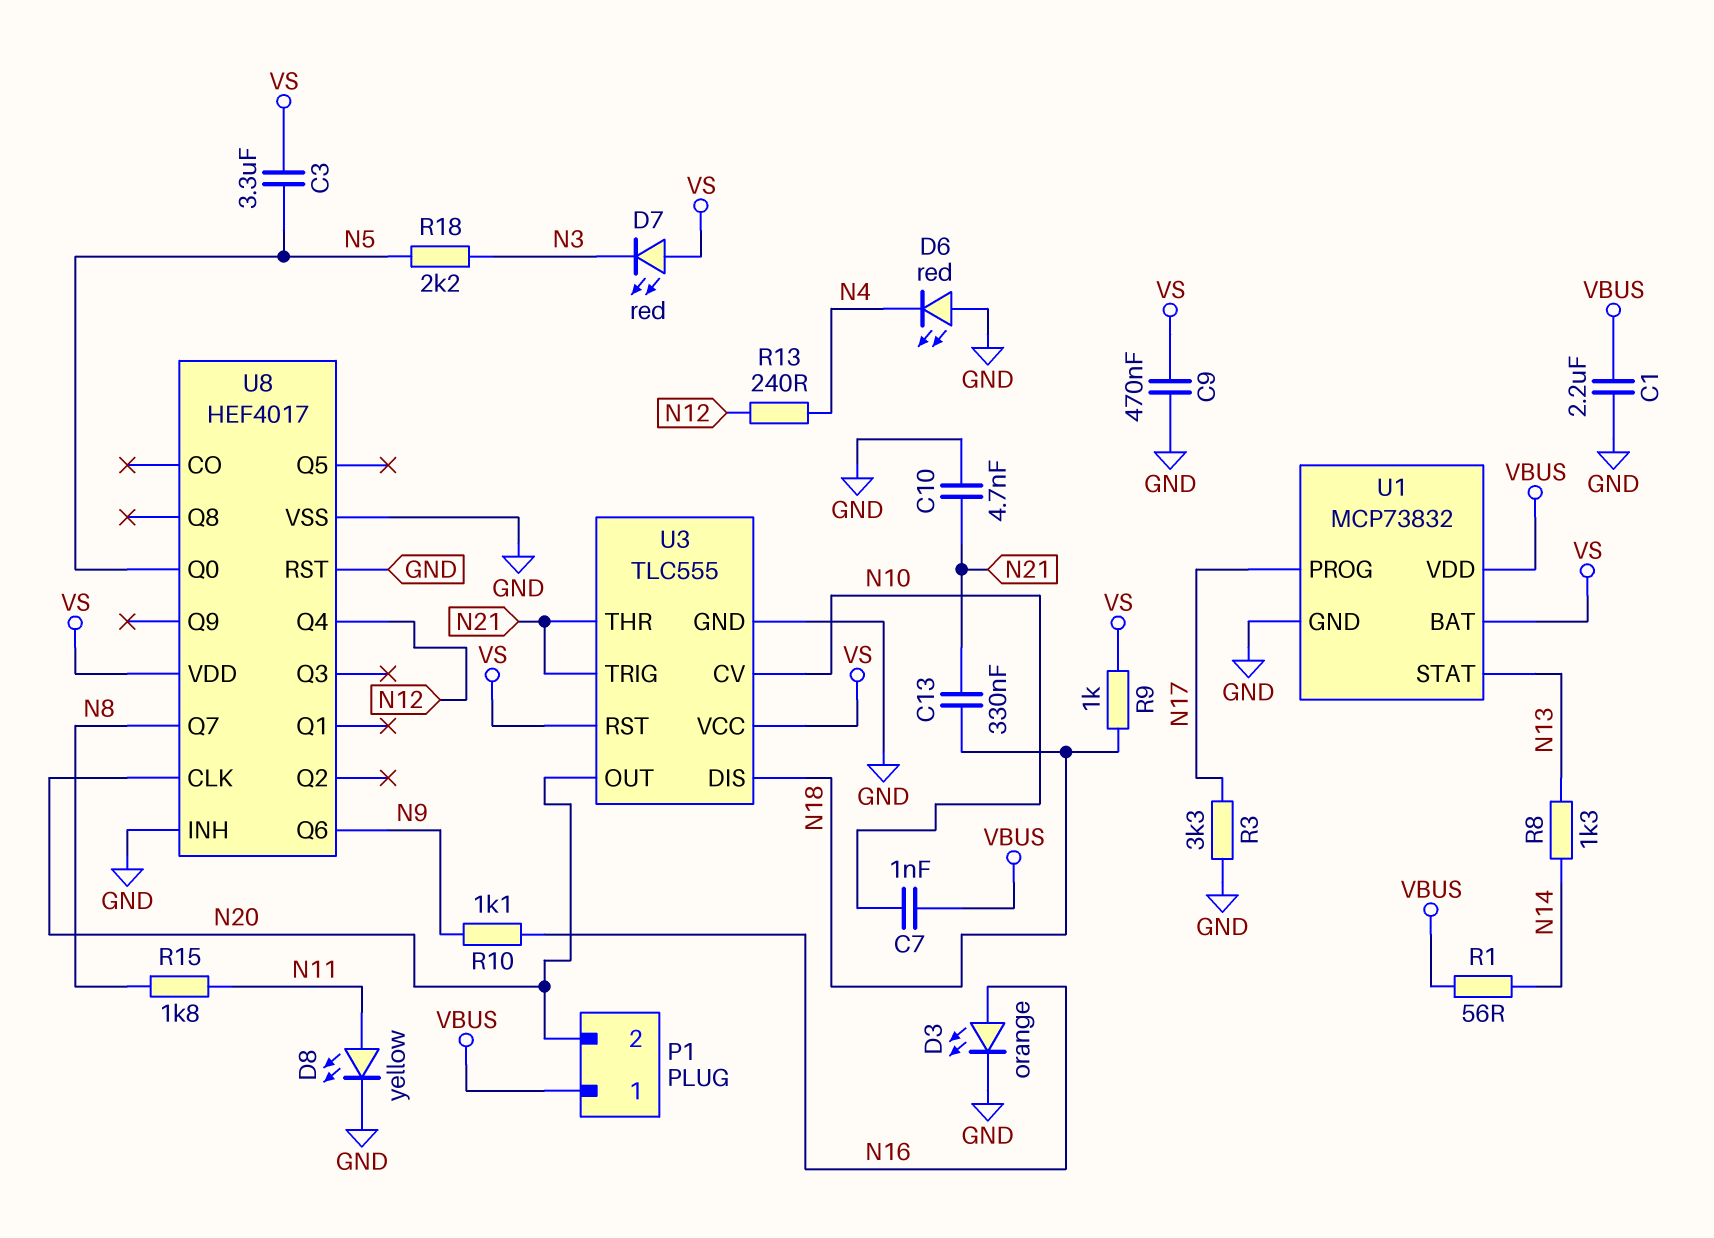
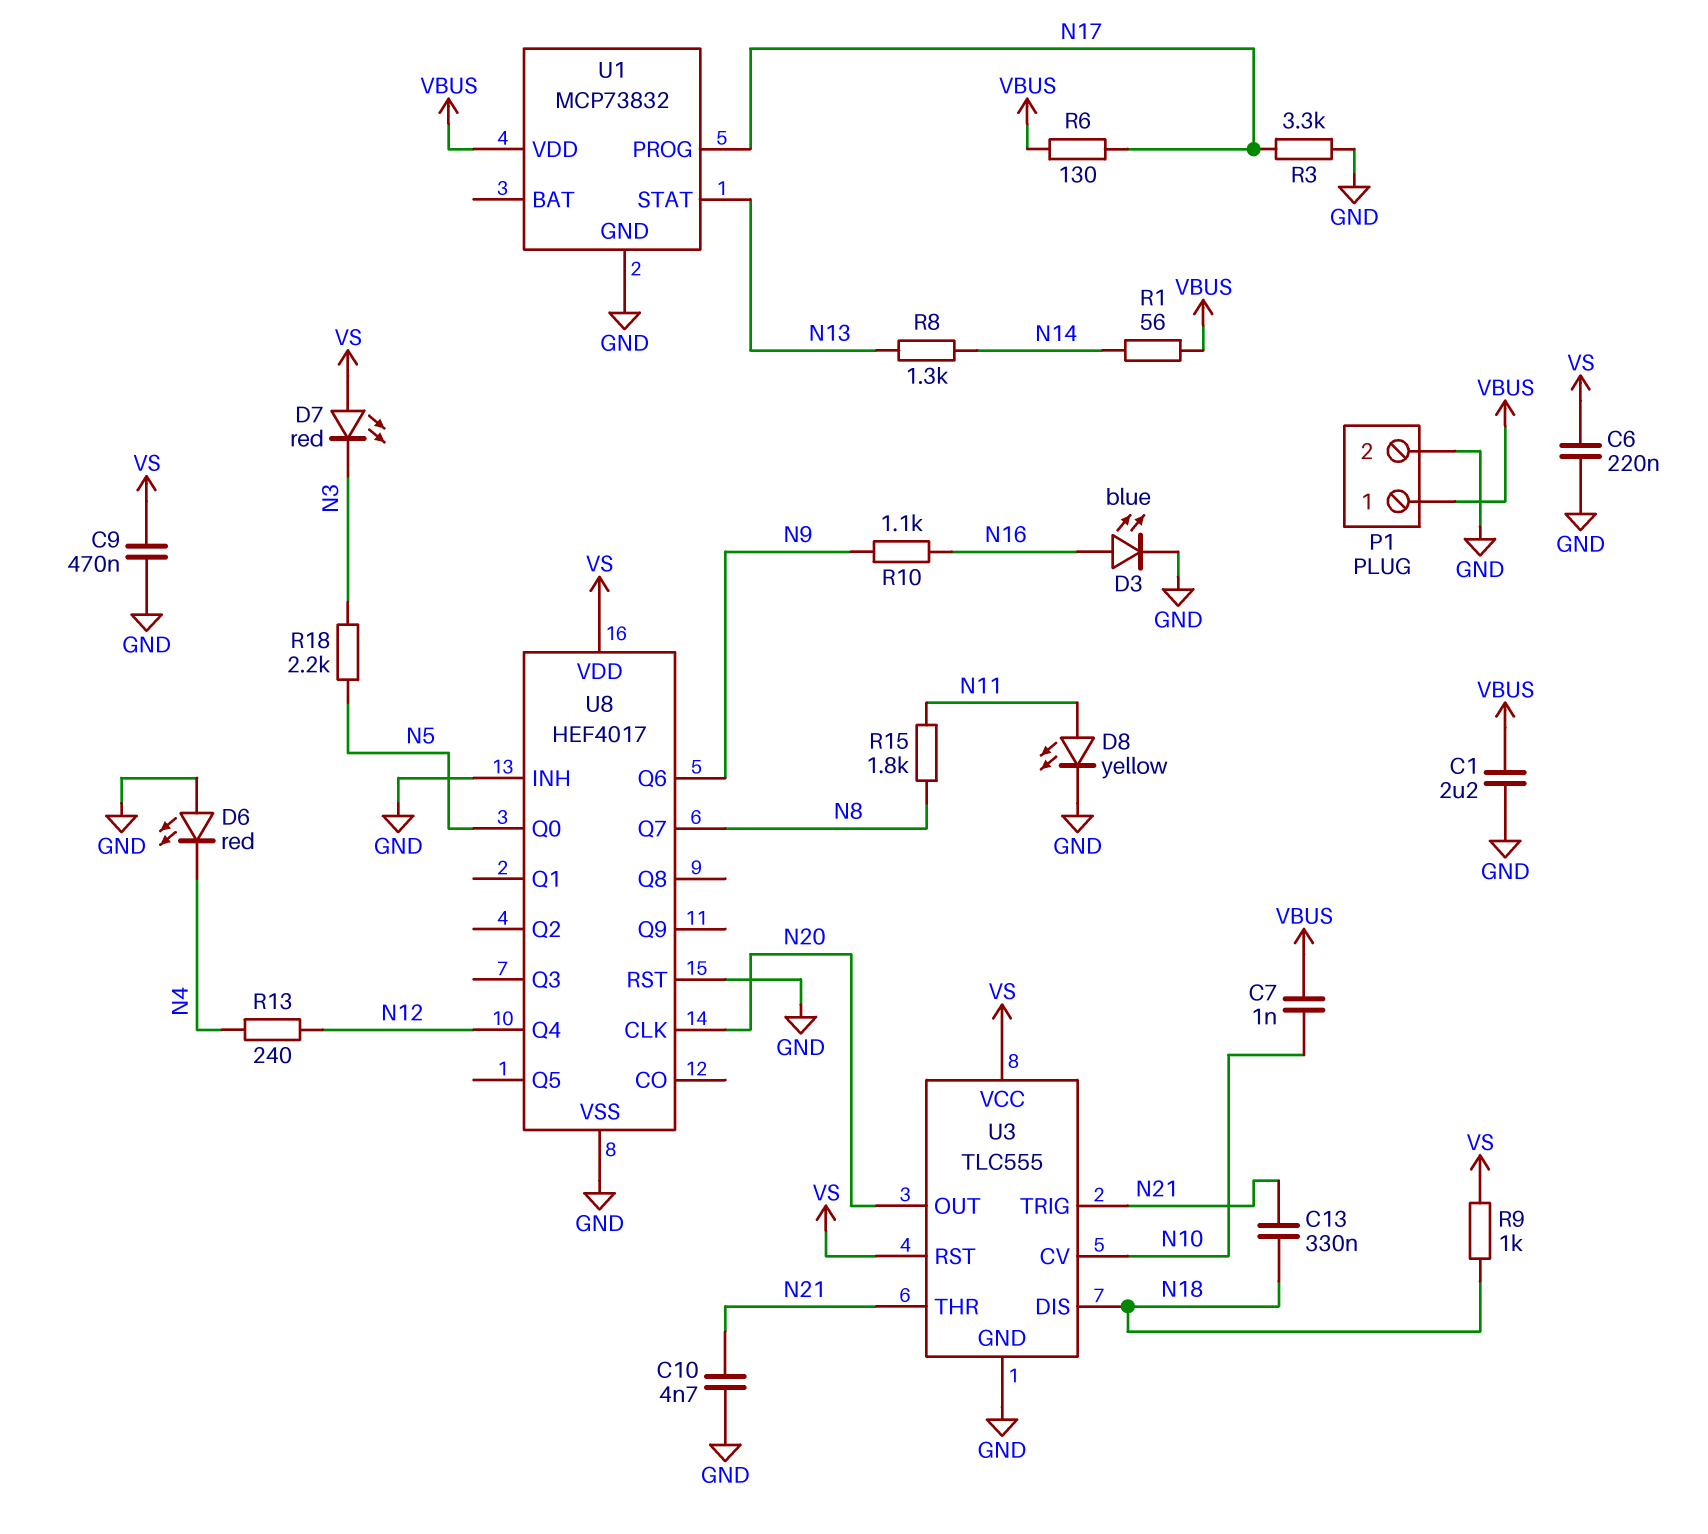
C3: 3.3uF (N5, VS) -> none
C6: none -> 220nF (GND, VS)
D3: LED orange (A N16, K GND) -> LED blue (A N16, K GND)
P1 pin 2: N20 -> GND
R6: none -> 130 (N17, VBUS)
U1 pin BAT: VS -> none

